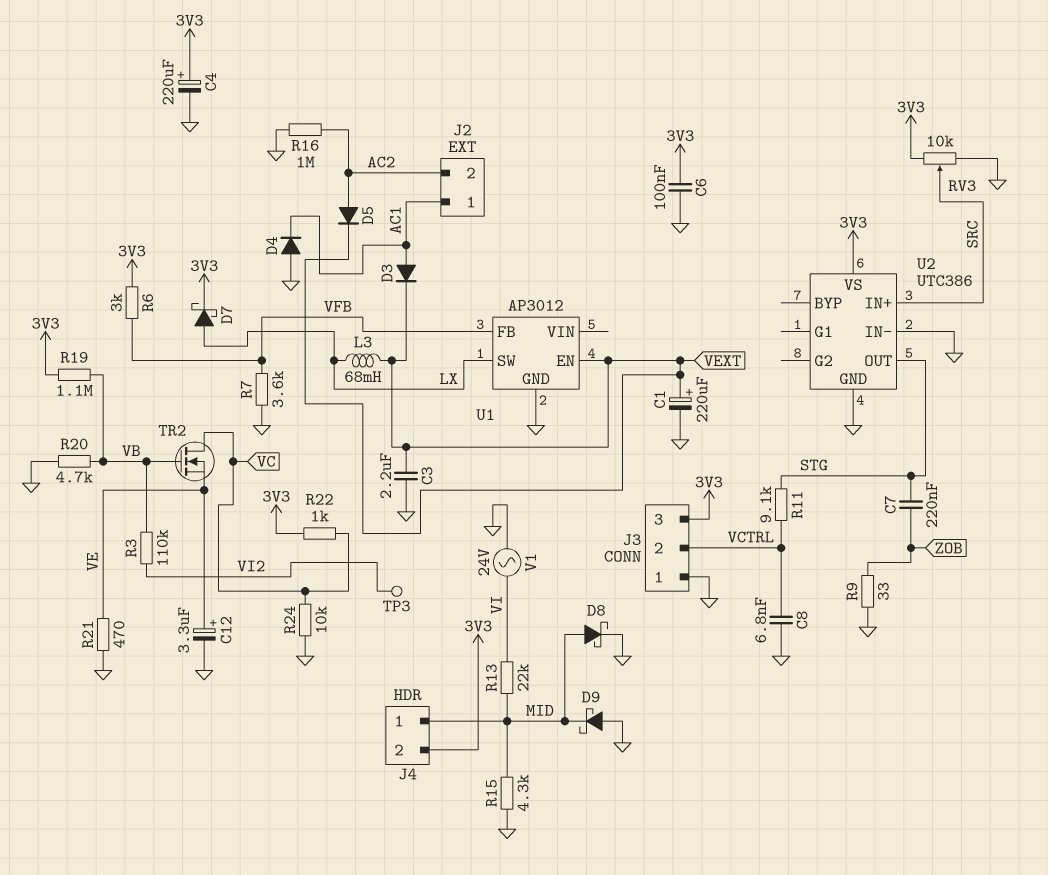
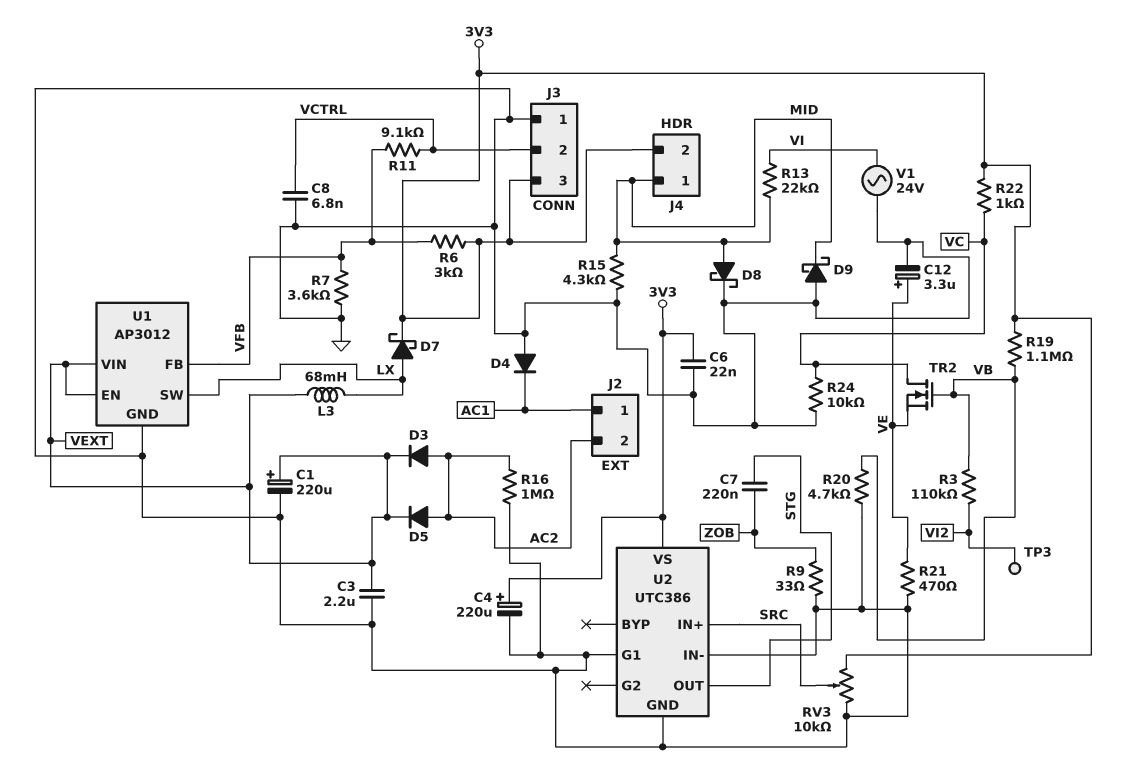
C6: 100nF (3V3, GND) -> 22nF (3V3, GND)
D3: diode (A AC1, K VEXT) -> diode (A AC2, K VEXT)
R11: 9.1k (STG, VCTRL) -> 9.1k (VCTRL, VFB)
U1 pin VIN: none -> VEXT
U2 pin G1: none -> GND

